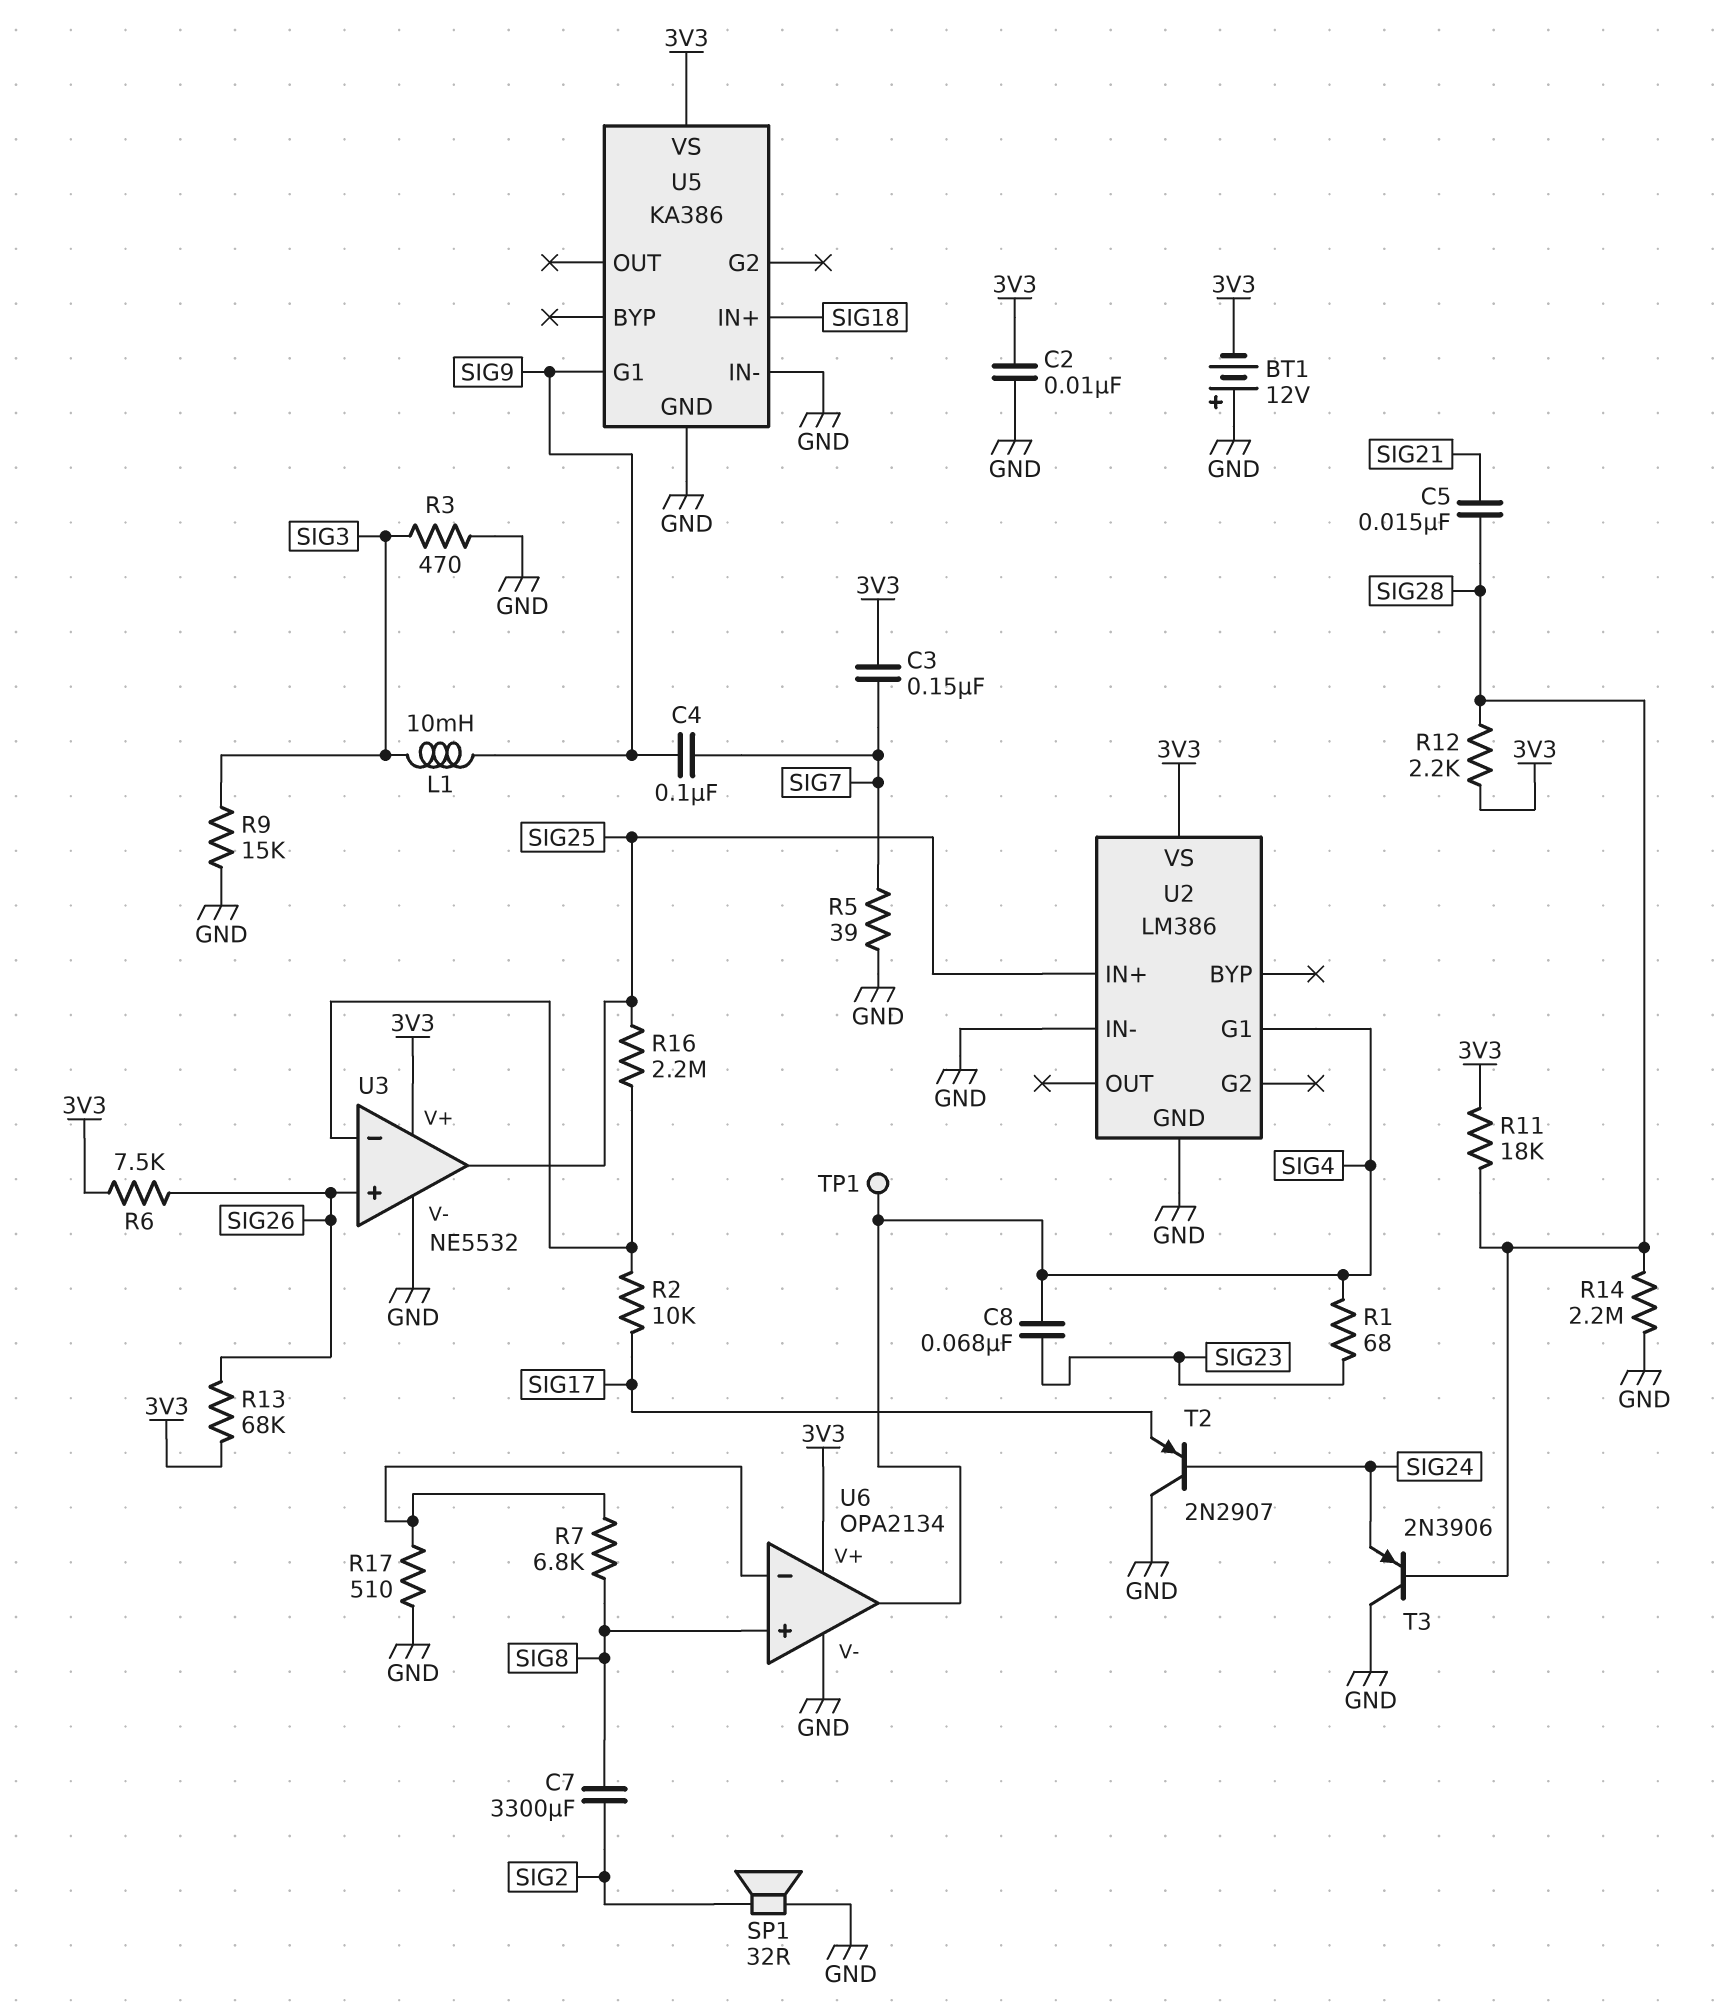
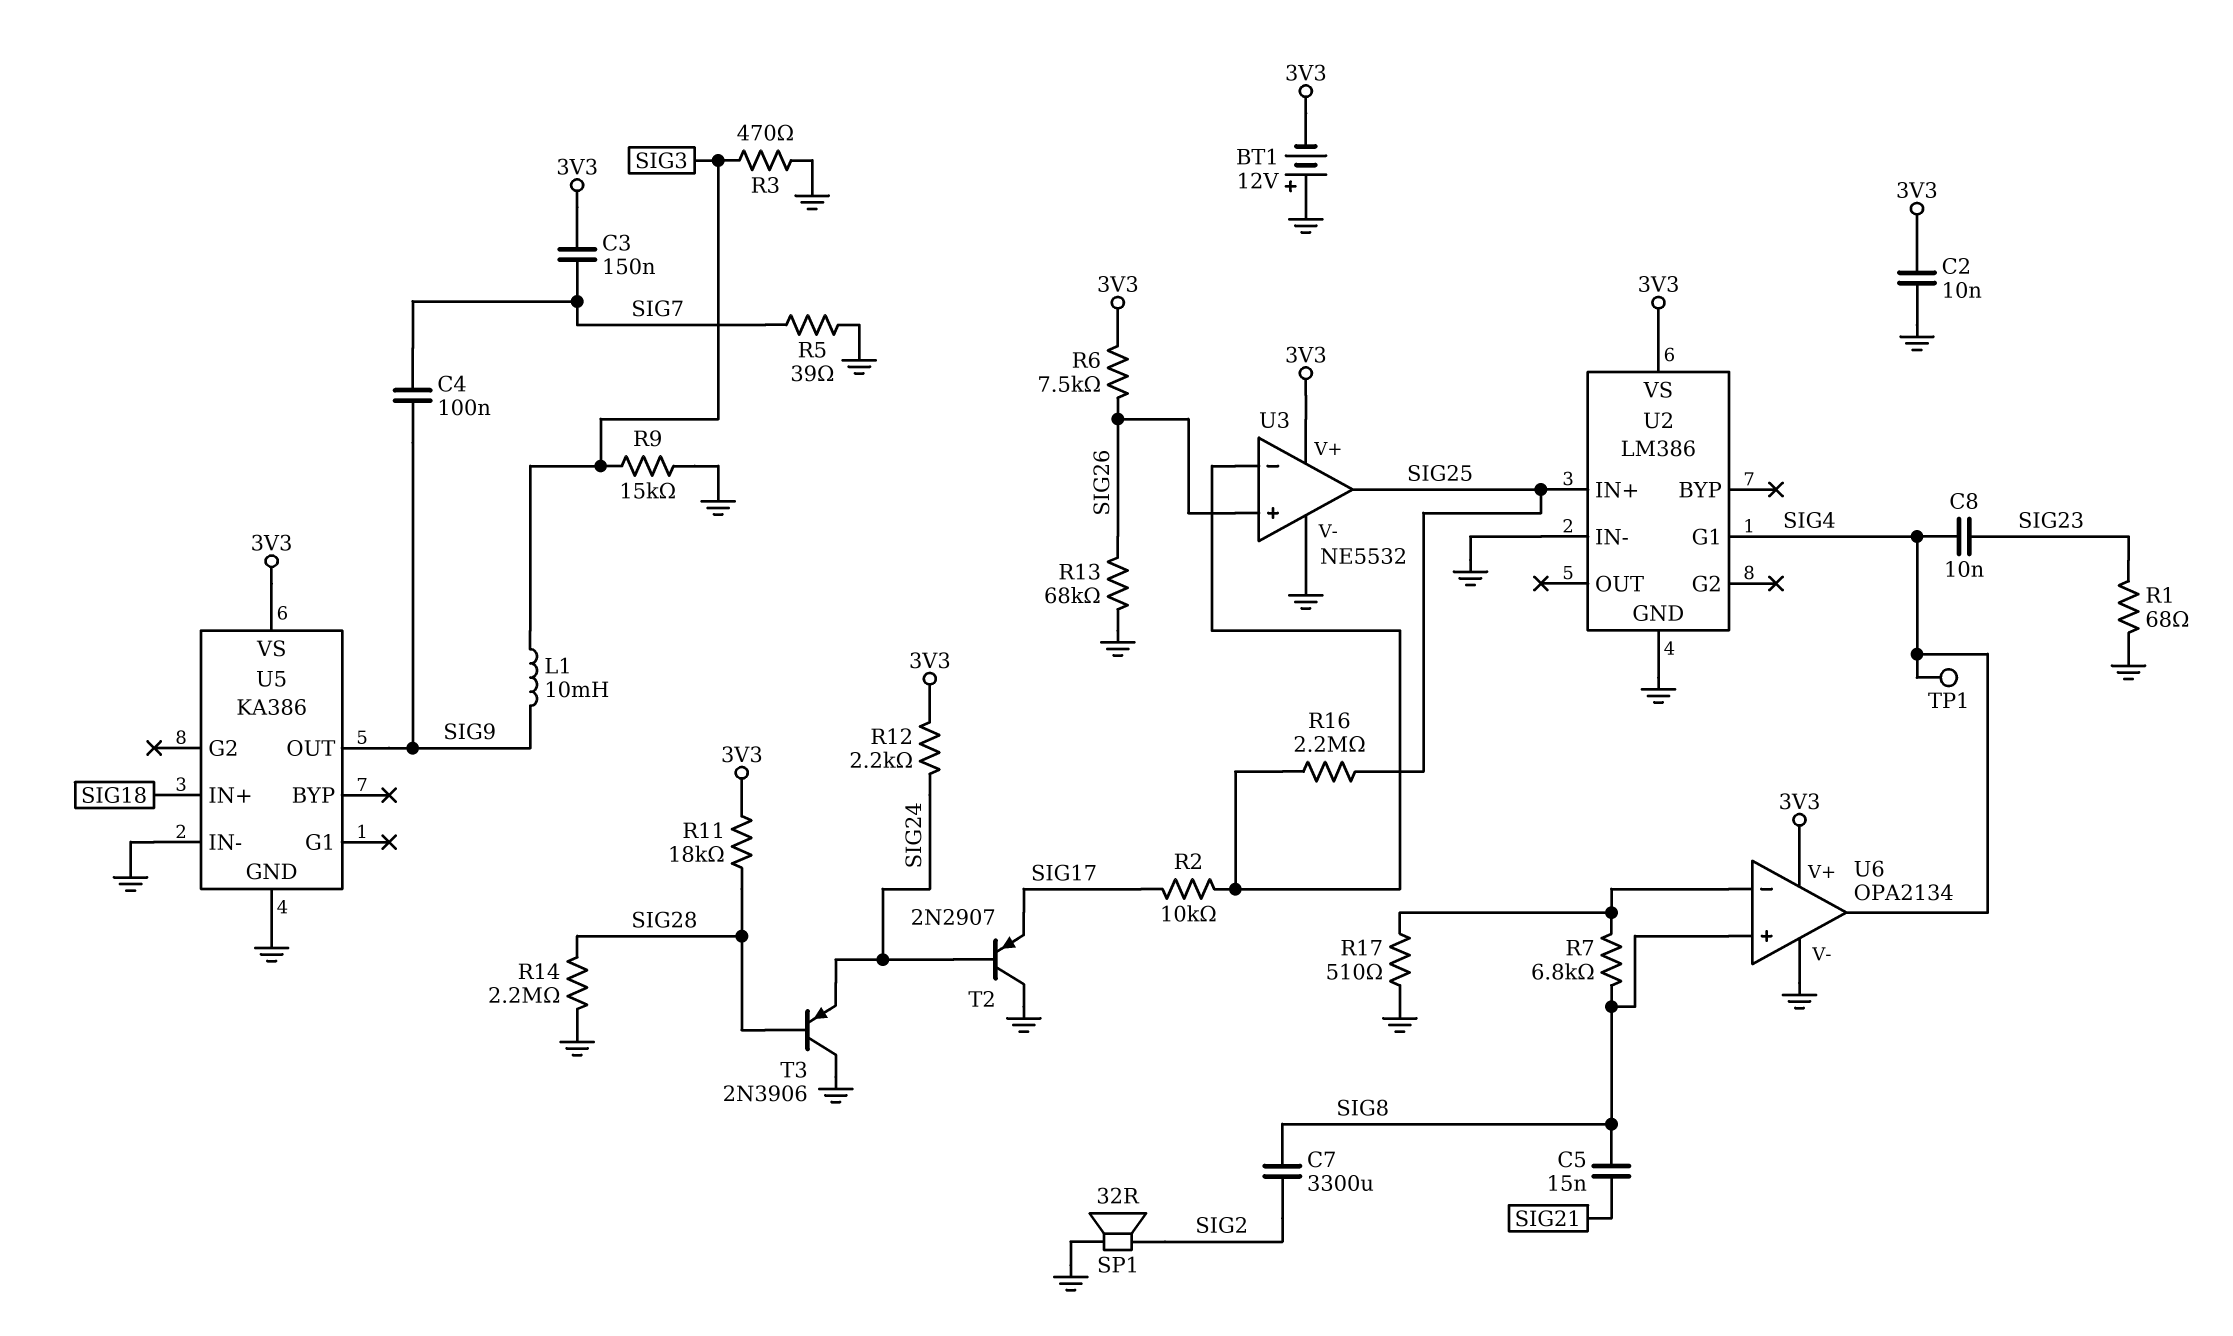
C5: 15nF (SIG21, SIG28) -> 15nF (SIG8, SIG21)
C8: 68nF (SIG4, SIG23) -> 10nF (SIG4, SIG23)
R1: 68 (SIG4, SIG23) -> 68 (GND, SIG23)
R12: 2.2k (3V3, SIG28) -> 2.2k (3V3, SIG24)
R13: 68k (3V3, SIG26) -> 68k (GND, SIG26)
U5 pin G1: SIG9 -> none
U5 pin OUT: none -> SIG9

